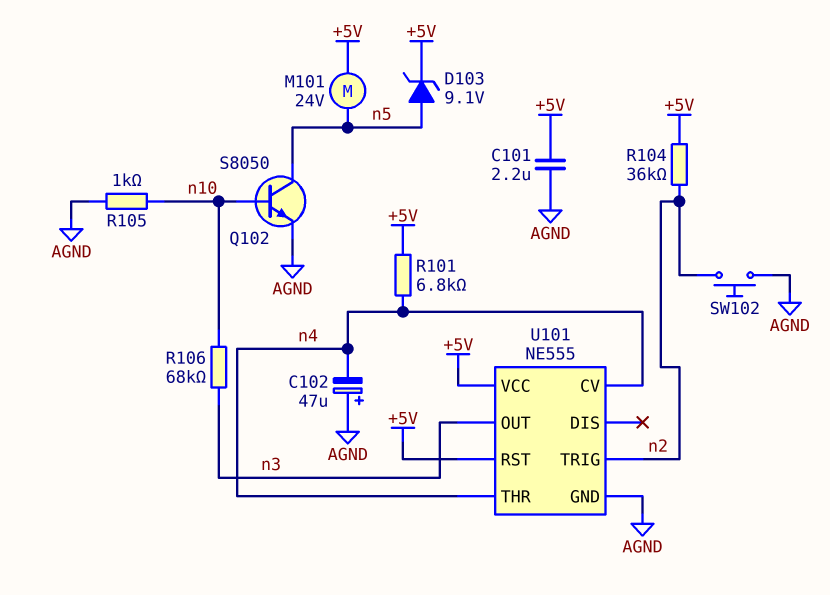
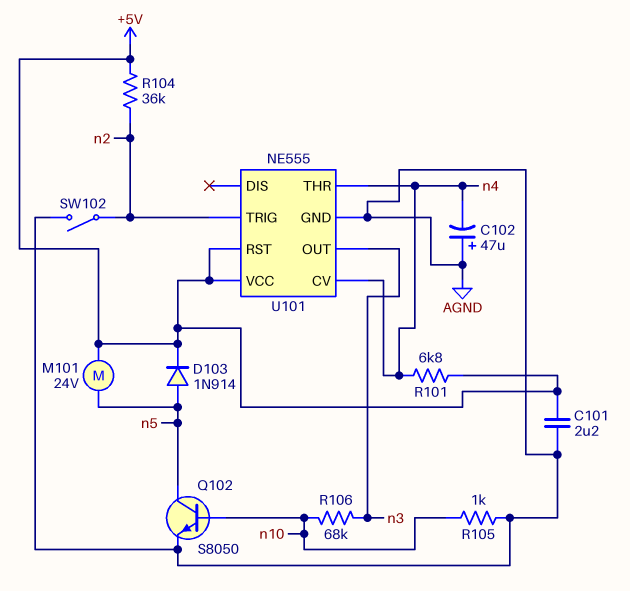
D103: zener 9.1V (A n5, K +5V) -> diode 1N914 (A n5, K +5V)
SW102: button (AGND, n2) -> switch (AGND, n2)

